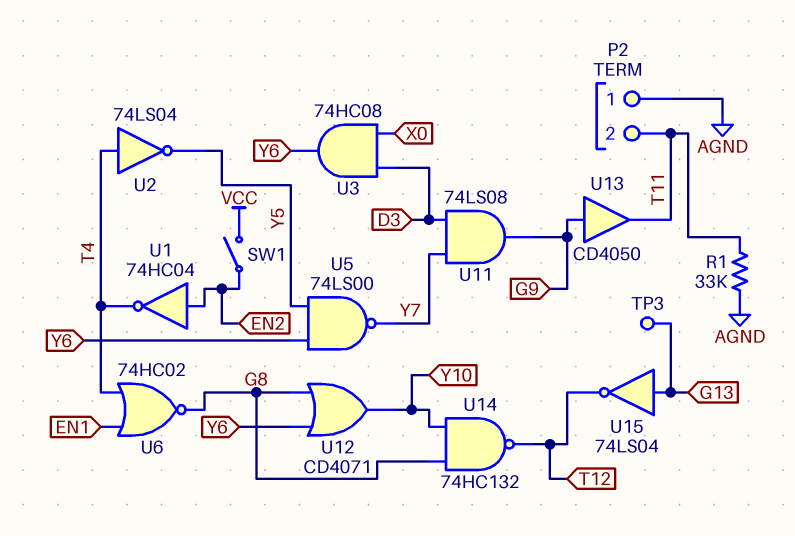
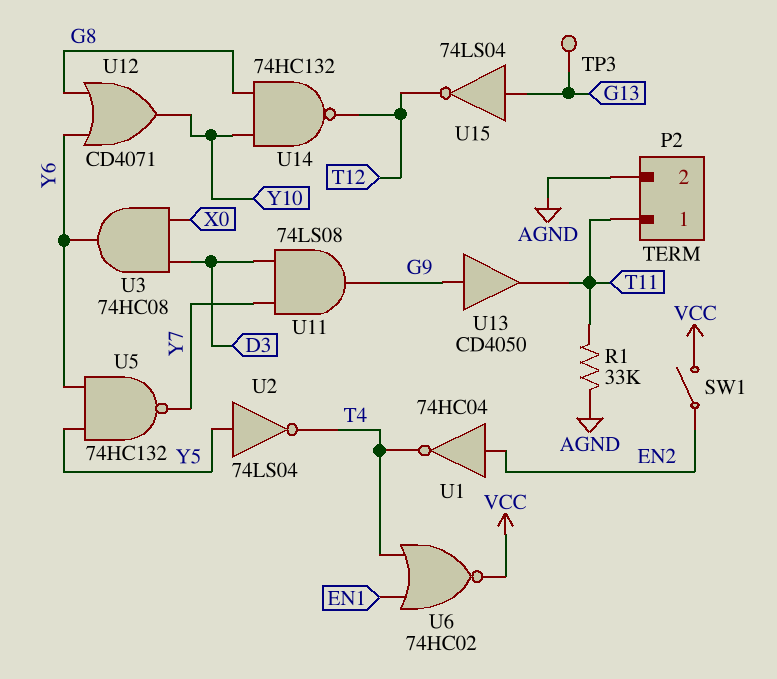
P2 pin 1: AGND -> T11
P2 pin 2: T11 -> AGND
U2: NOT 74LS04 (in T4, out Y5) -> NOT 74LS04 (in Y5, out T4)
U5: NAND 74LS00 (in Y5, in Y6, out Y7) -> NAND 74HC132 (in Y5, in Y6, out Y7)
U6: NOR 74HC02 (in EN1, in T4, out G8) -> NOR 74HC02 (in EN1, in T4, out VCC)

